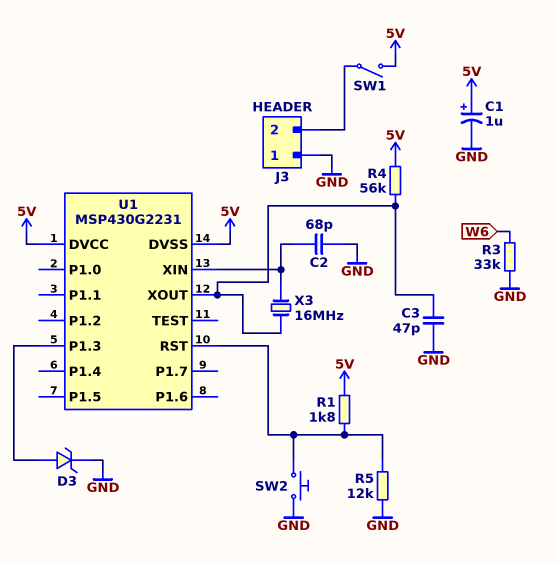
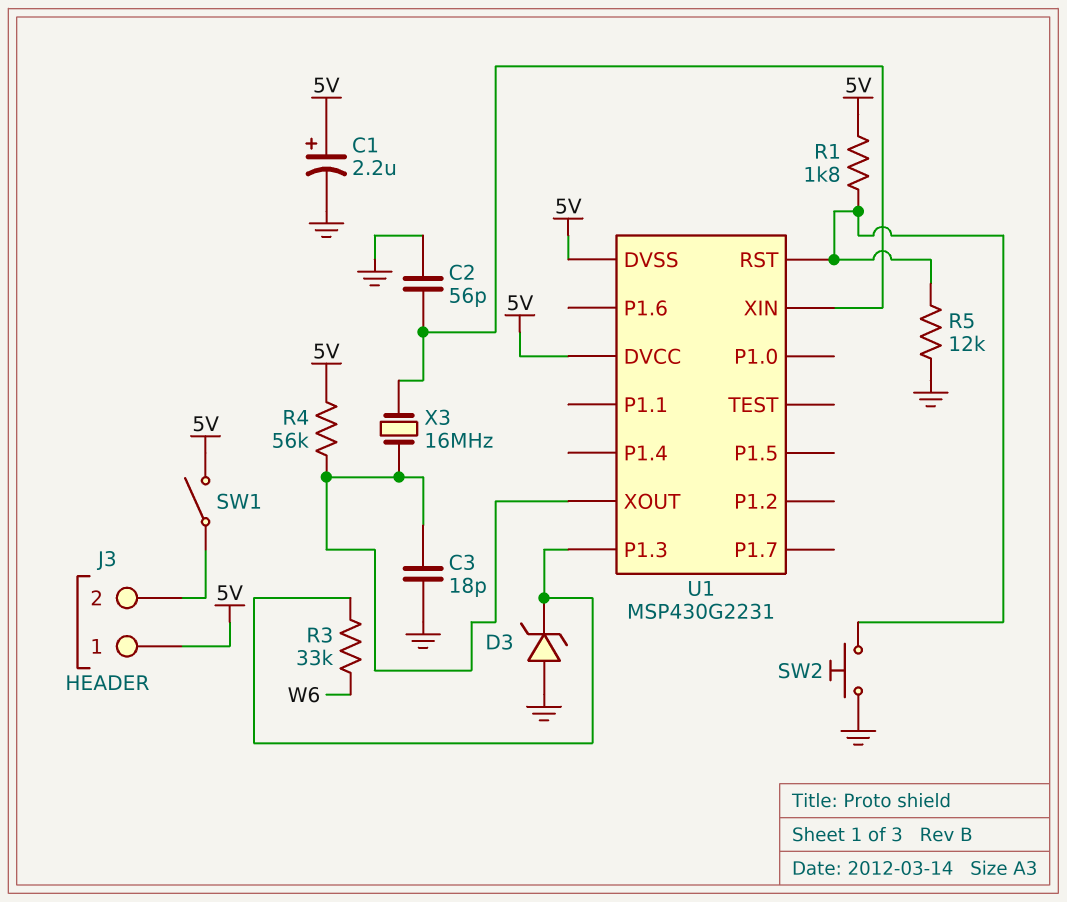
C1: 1uF (plus 5V, minus GND) -> 2.2uF (plus 5V, minus GND)
C2: 68pF (GND, U1/XIN) -> 56pF (GND, U1/XIN)
C3: 47pF (GND, U1/XOUT) -> 18pF (GND, U1/XOUT)
D3: zener (A U1/P1.3, K GND) -> zener (A GND, K U1/P1.3)
J3 pin 1: GND -> 5V
R3: 33k (GND, W6) -> 33k (U1/P1.3, W6)

